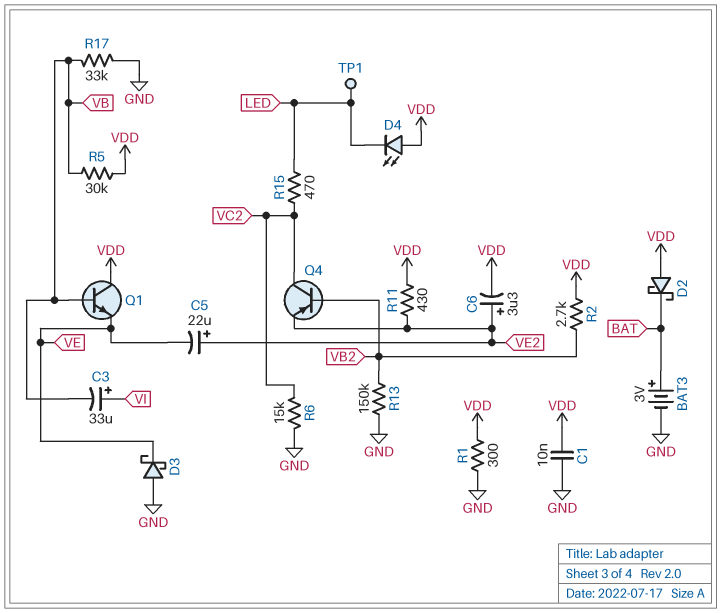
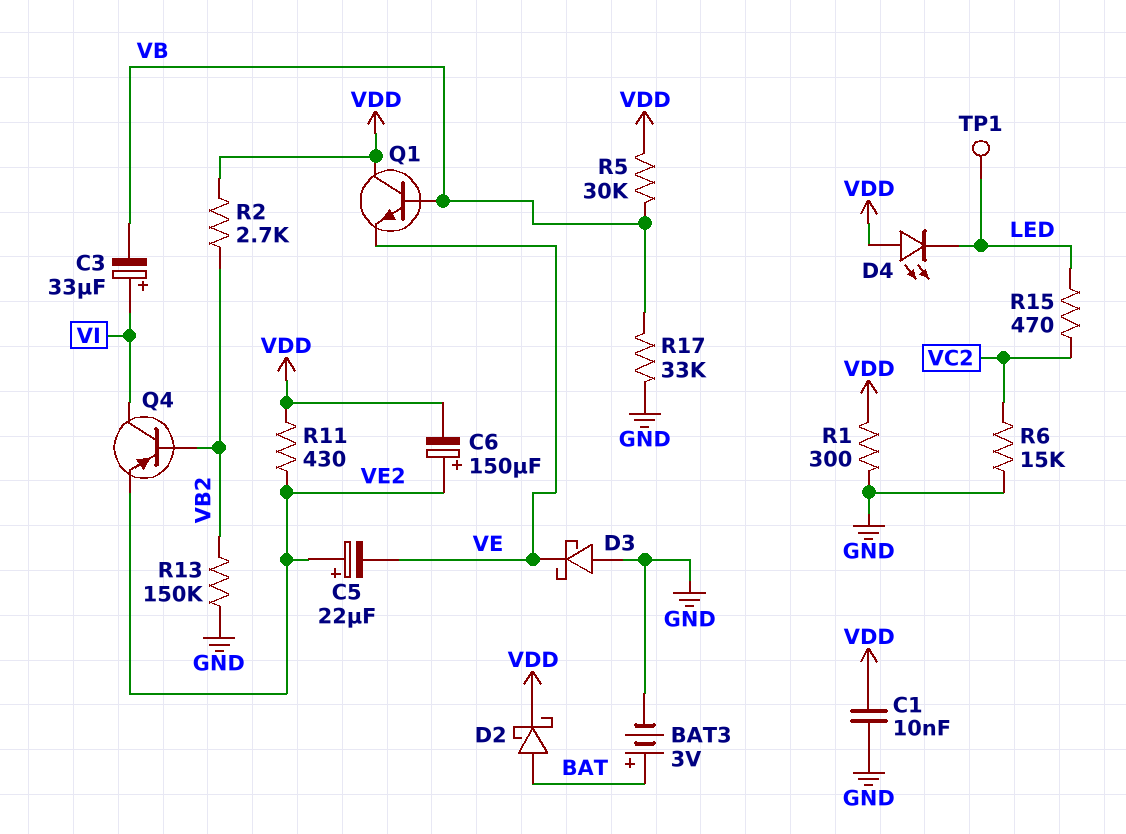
C6: 3.3uF (plus VE2, minus VDD) -> 150uF (plus VE2, minus VDD)
D2: schottky (A VDD, K BAT) -> schottky (A BAT, K VDD)
Q4: PNP (B VB2, C VC2, E VE2) -> PNP (B VB2, C VI, E VE2)

